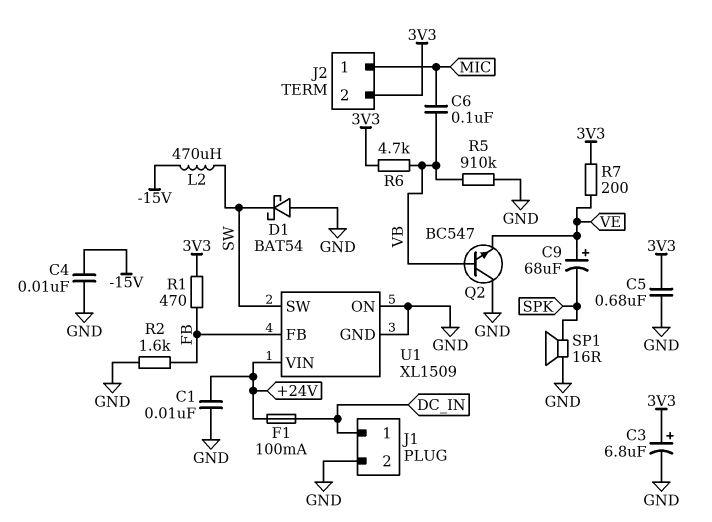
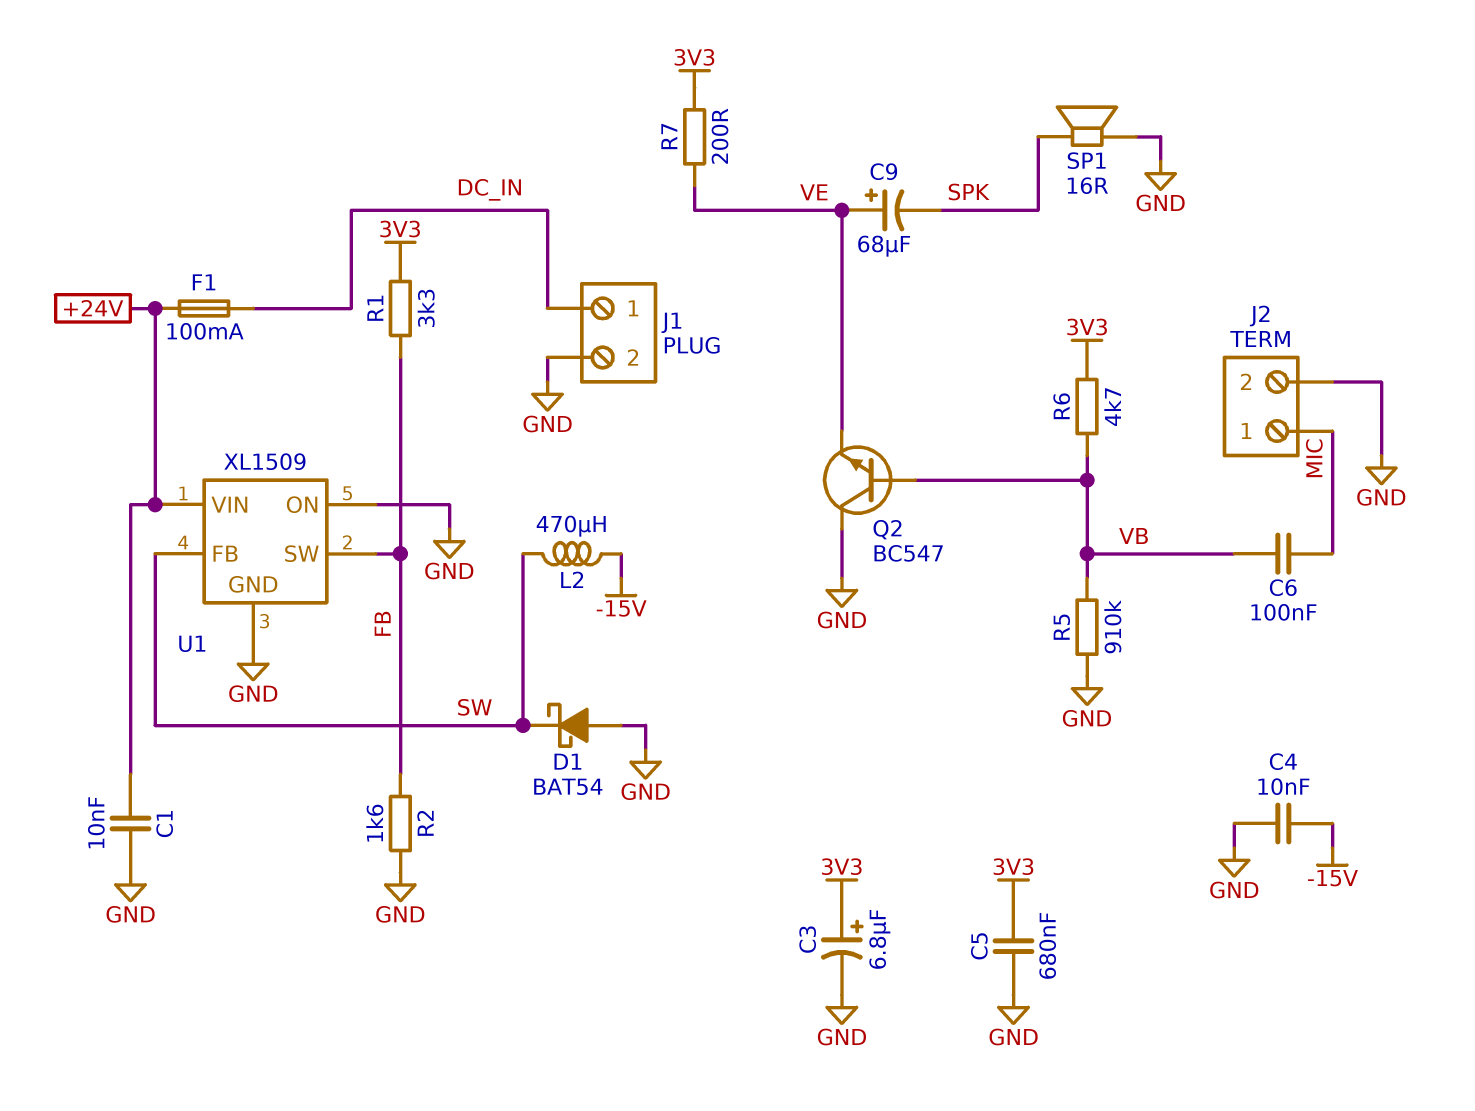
J2 pin 2: 3V3 -> GND
R1: 470 (3V3, FB) -> 3.3k (3V3, FB)
U1 pin FB: FB -> SW
U1 pin SW: SW -> FB

